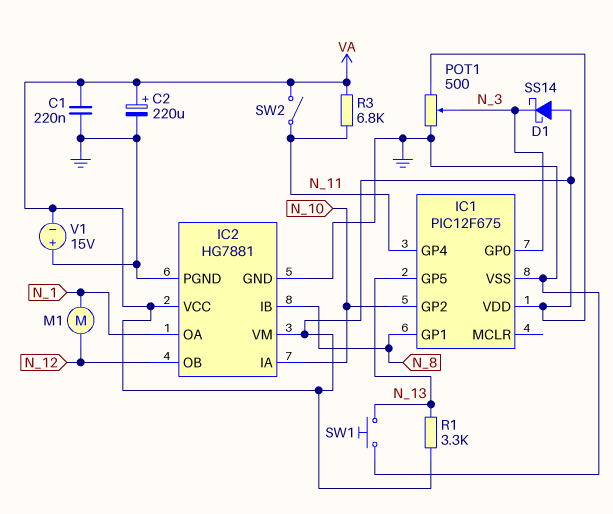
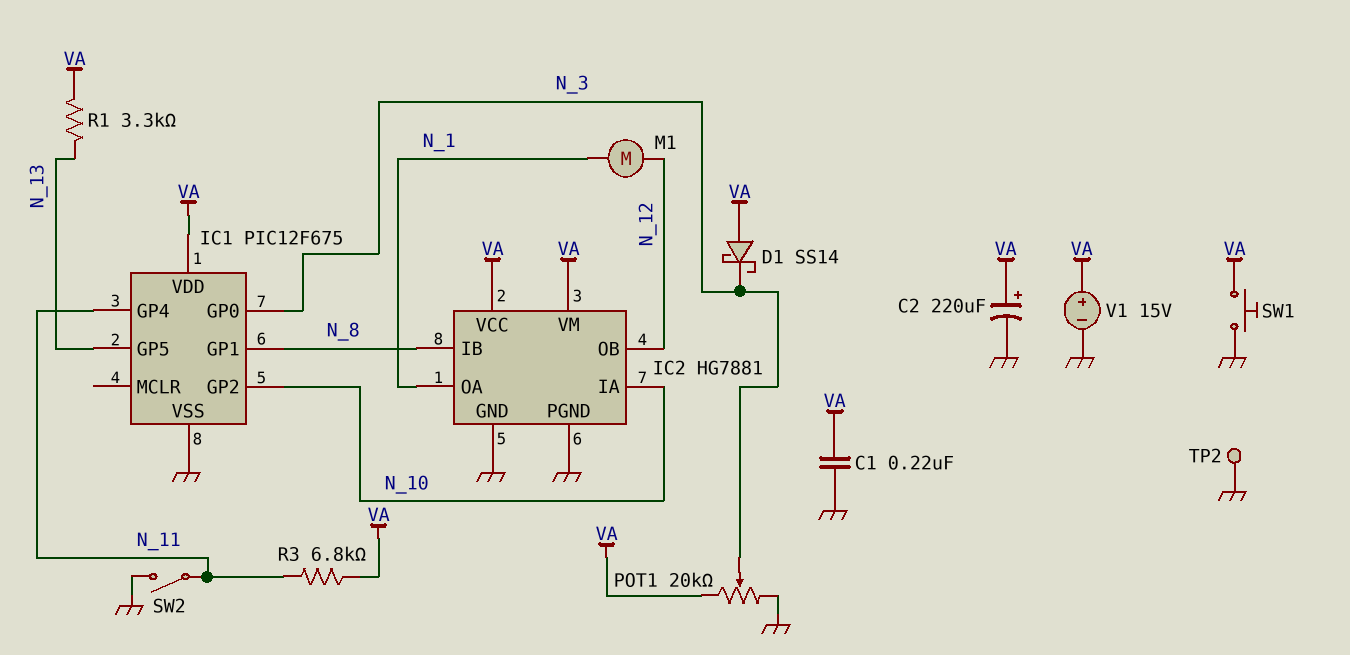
POT1: 500 (GND, VA, wiper N_3) -> 20k (GND, VA, wiper N_3)
SW1: button (GND, N_13) -> button (GND, VA)
SW2: switch (N_11, VA) -> switch (GND, N_11)
TP2: none -> test point (GND)
V1: 15V (plus GND, minus VA) -> 15V (plus VA, minus GND)

